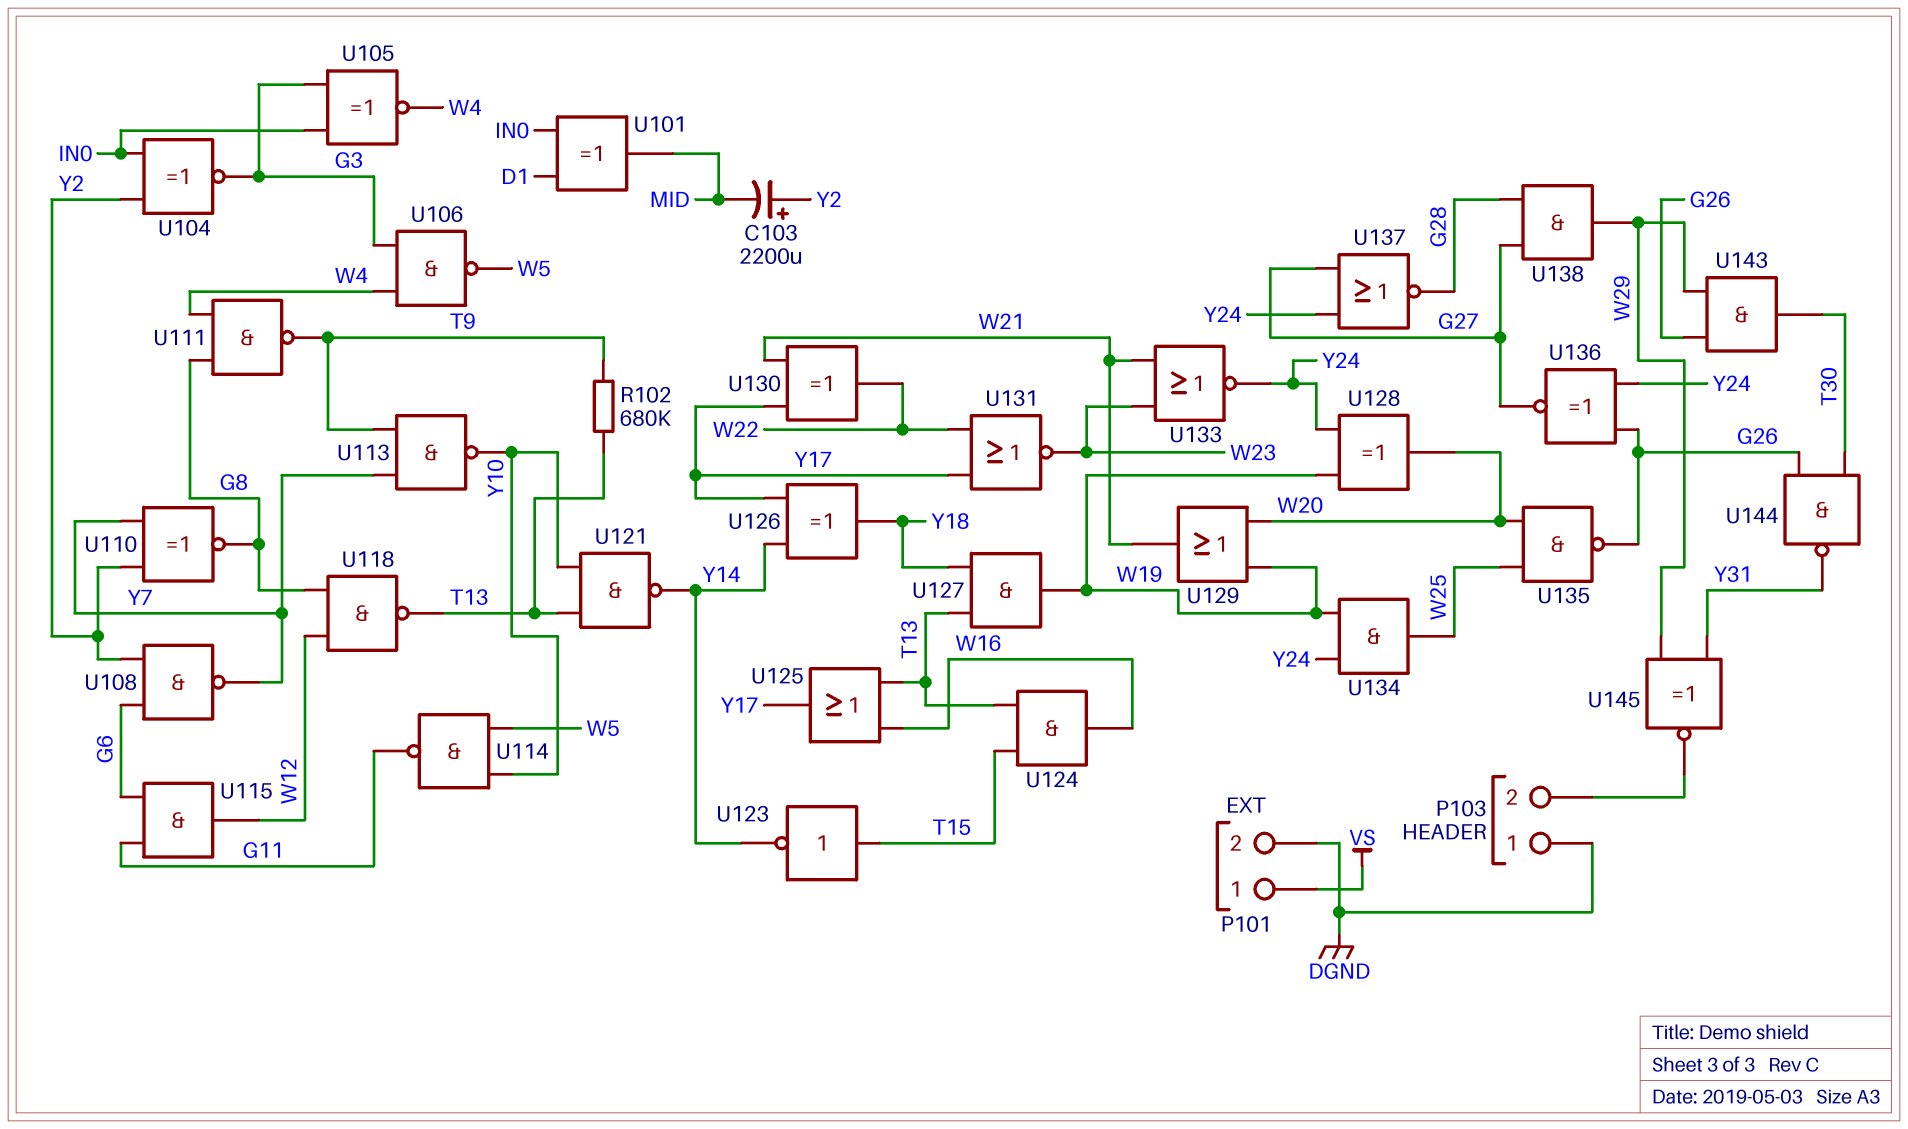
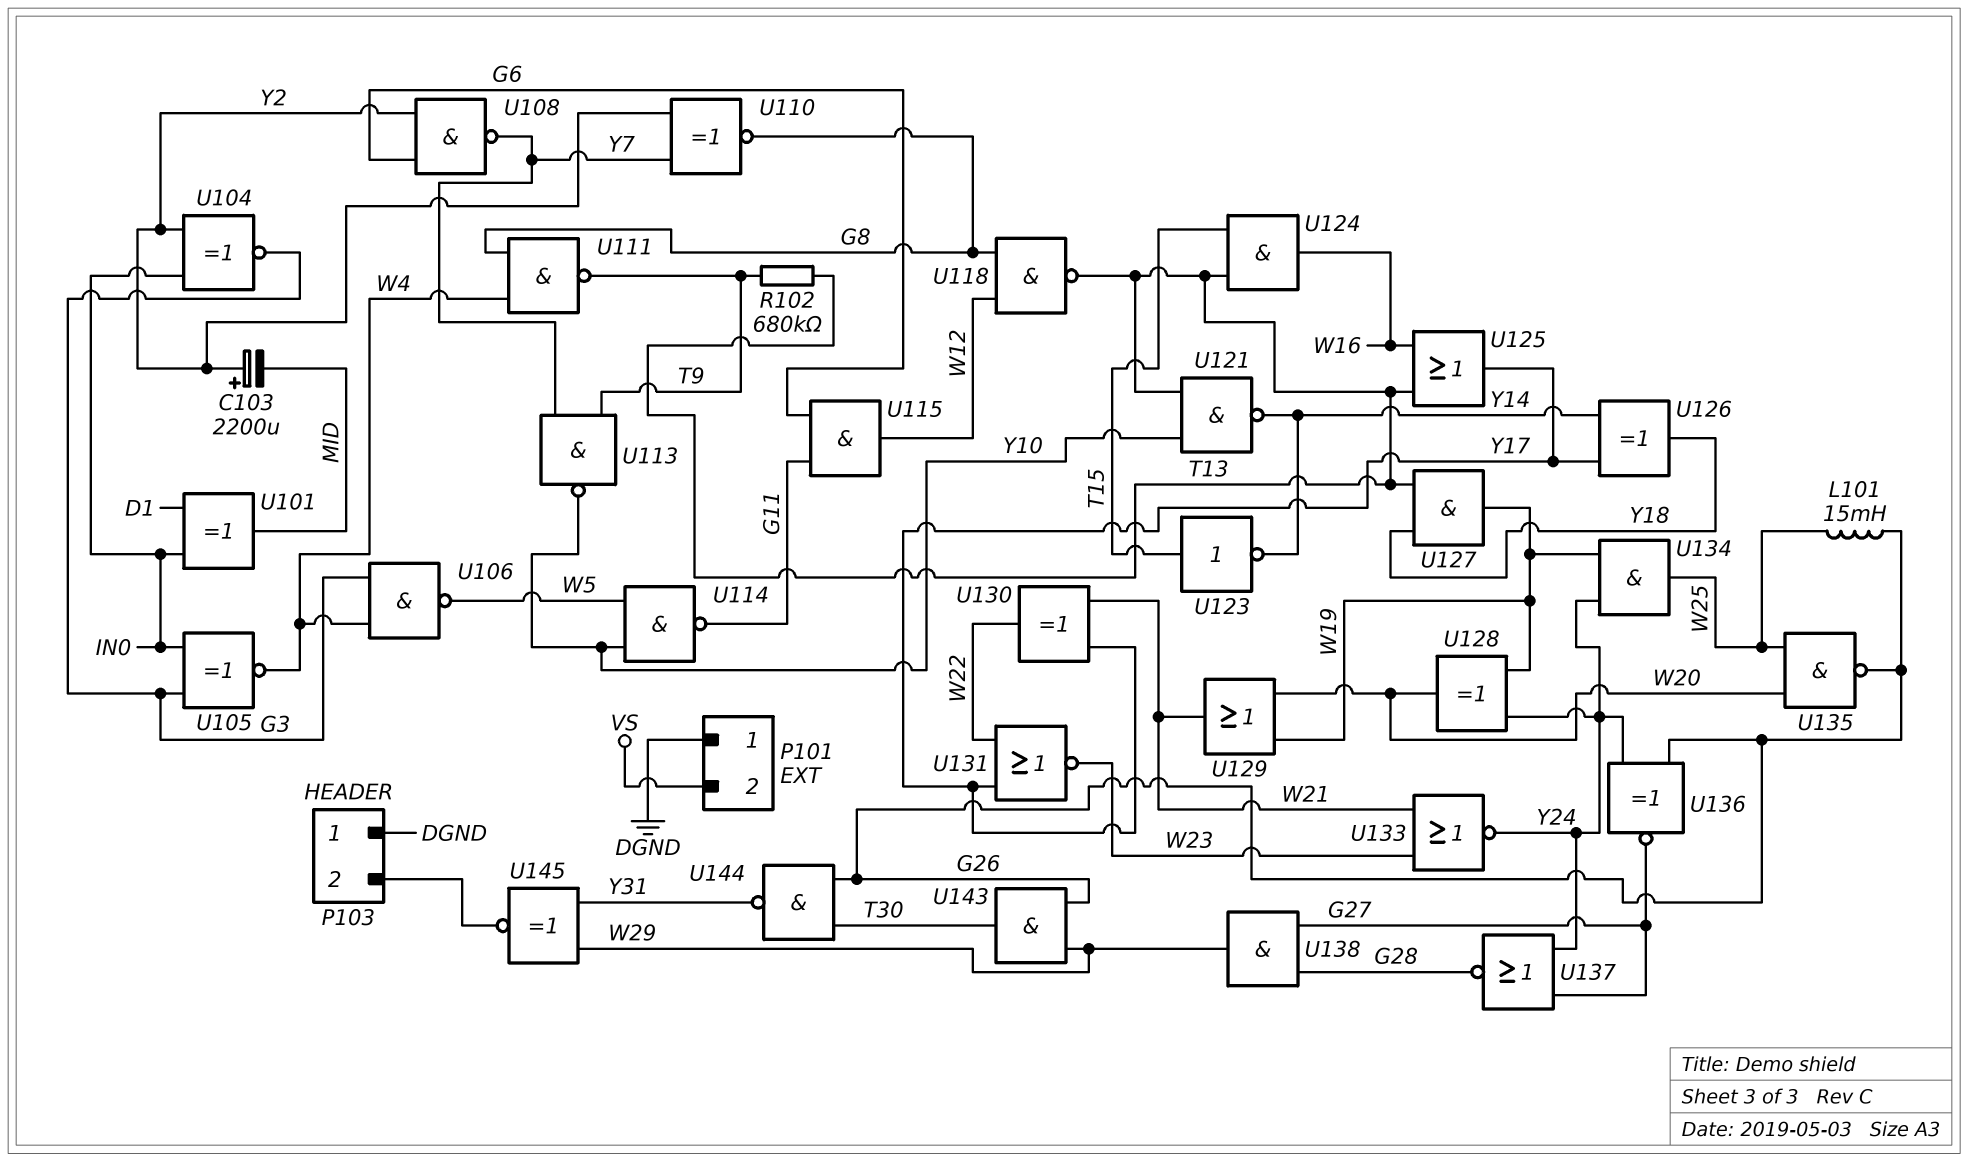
L101: none -> 15mH (G26, W25)
P101 pin 1: VS -> DGND
P101 pin 2: DGND -> VS

